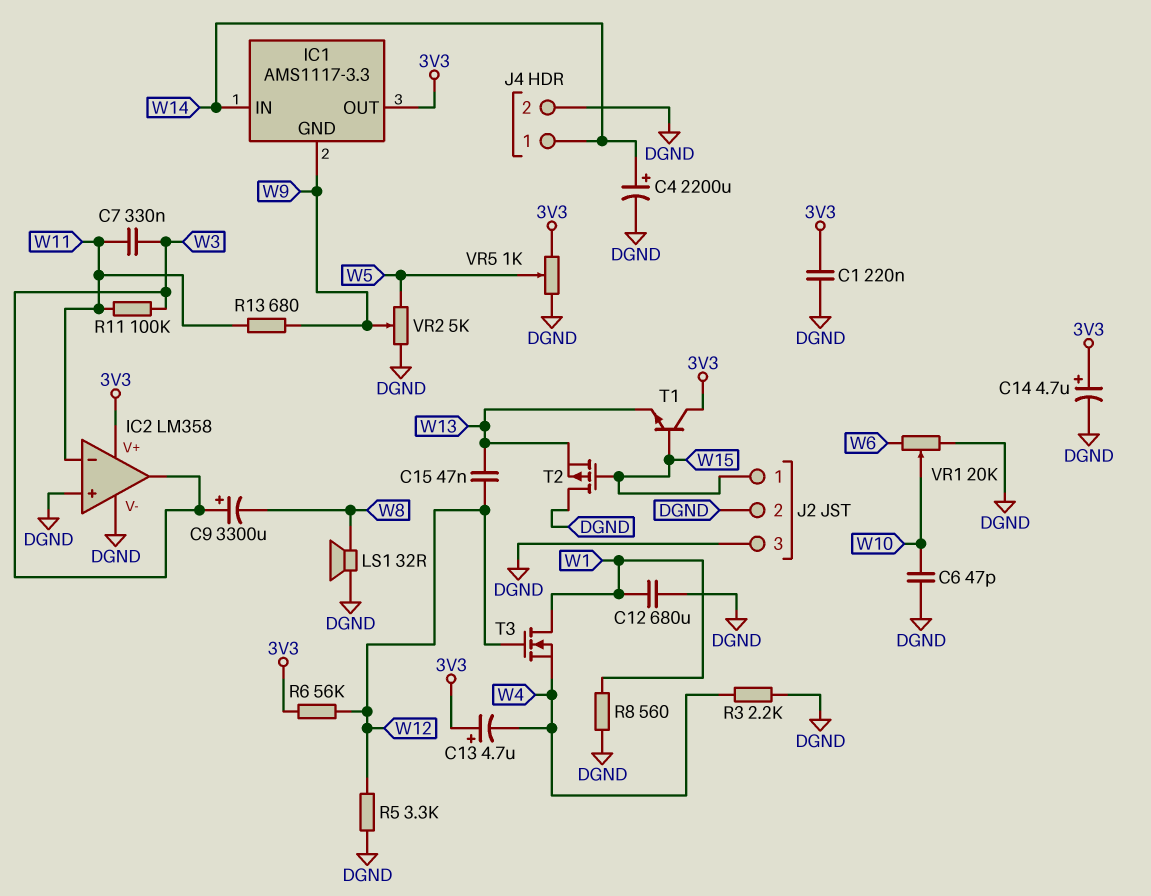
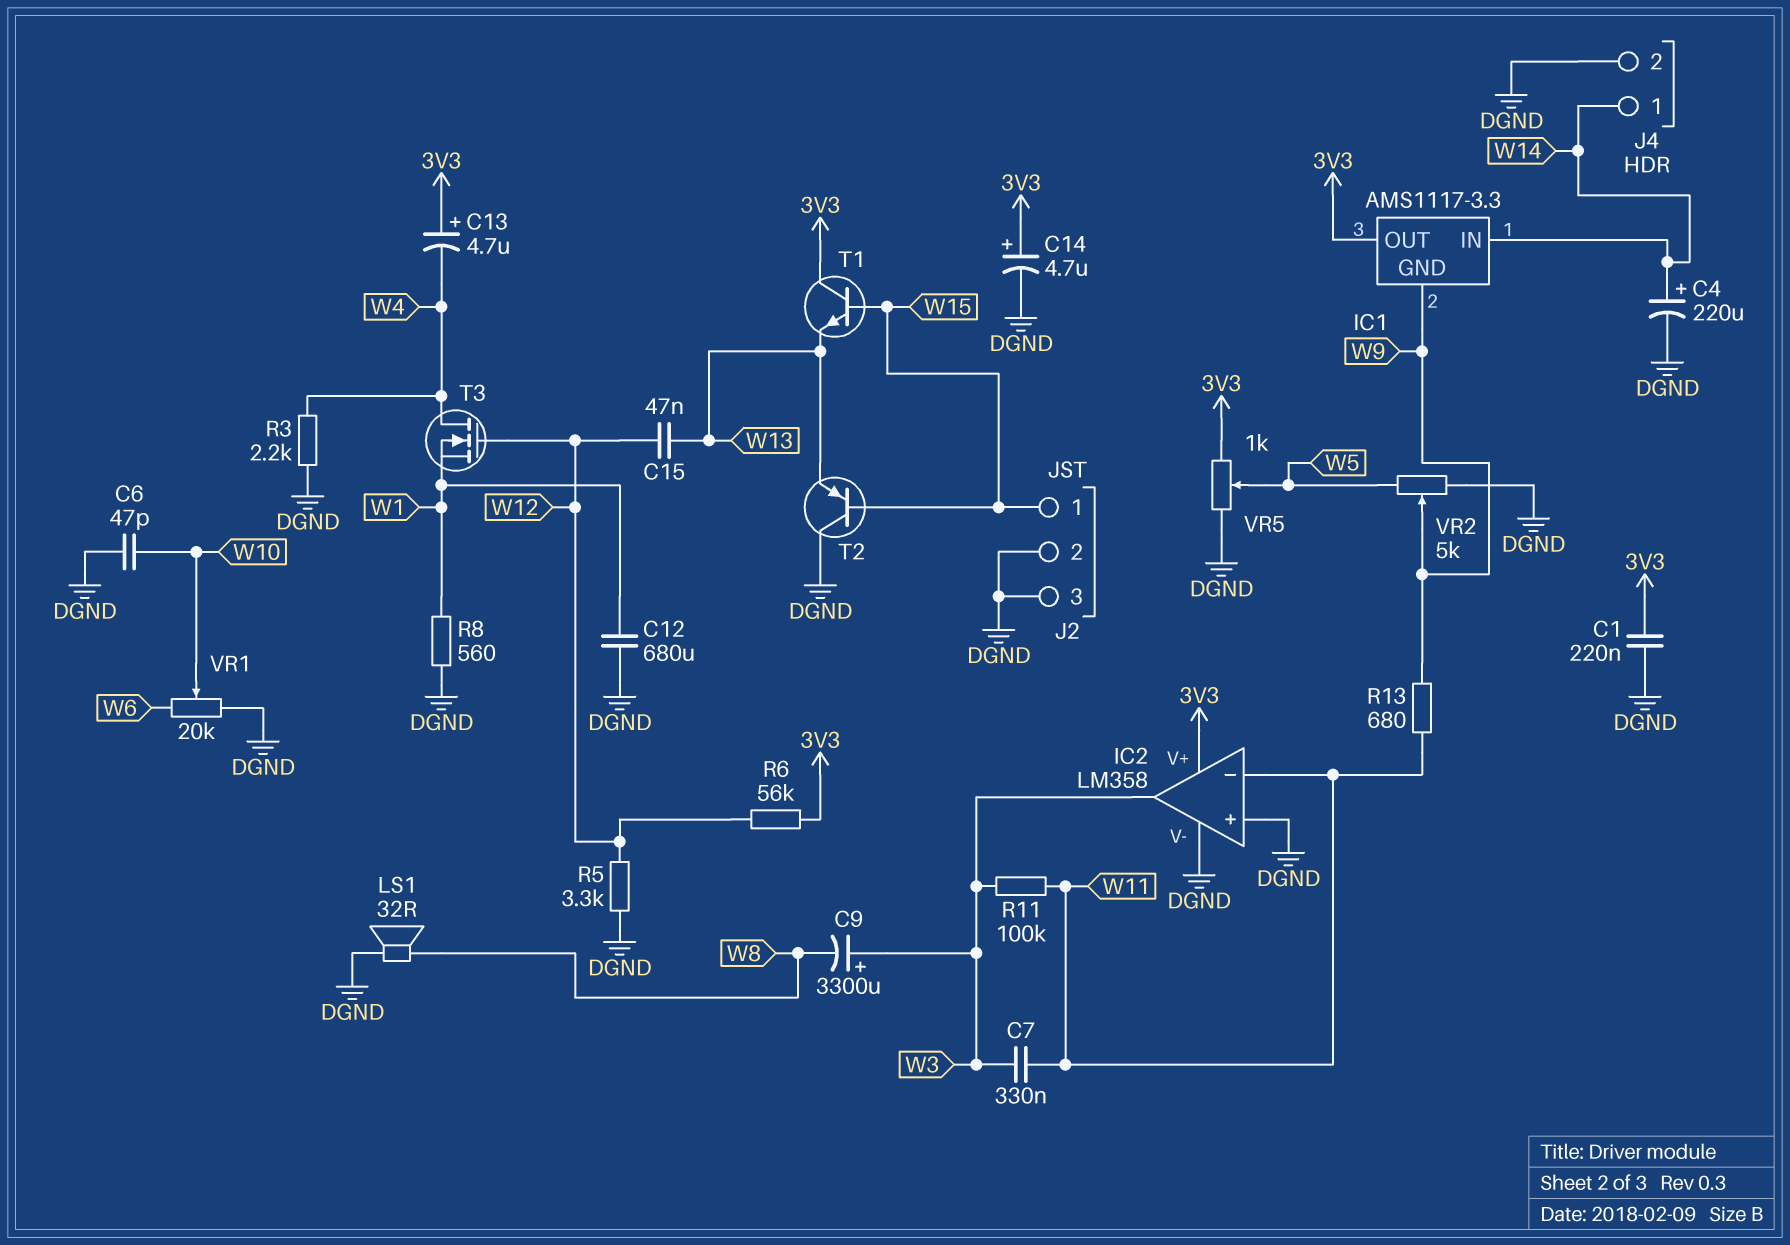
C4: 2200uF (plus W14, minus DGND) -> 220uF (plus W14, minus DGND)
T2: PMOS (G W15, D DGND, S W13) -> PNP (B W15, C DGND, E W13)
T3: NMOS (G W12, D W1, S W4) -> NMOS (G W12, D W4, S W1)

